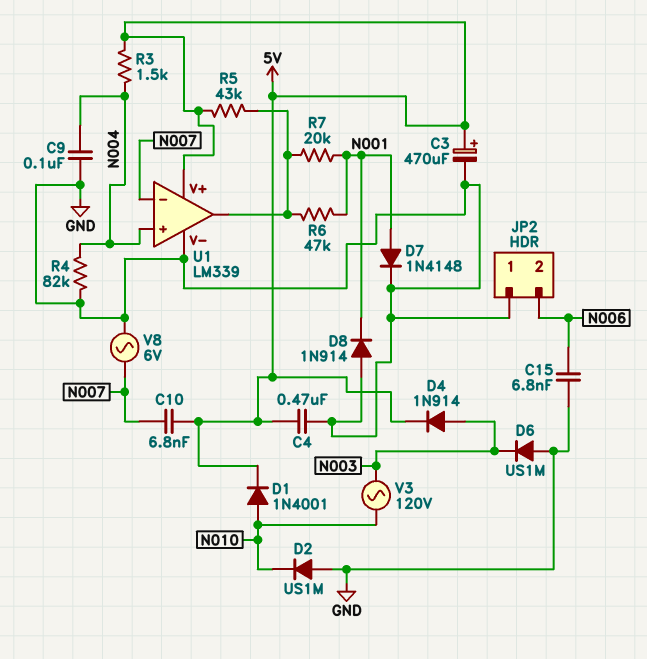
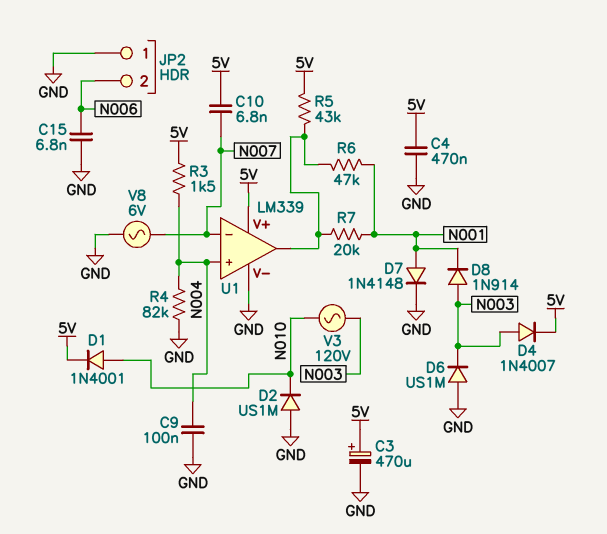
D4: diode 1N914 (A N003, K 5V) -> diode 1N4007 (A N003, K 5V)
D8: diode 1N914 (A GND, K N001) -> diode 1N914 (A N003, K N001)

